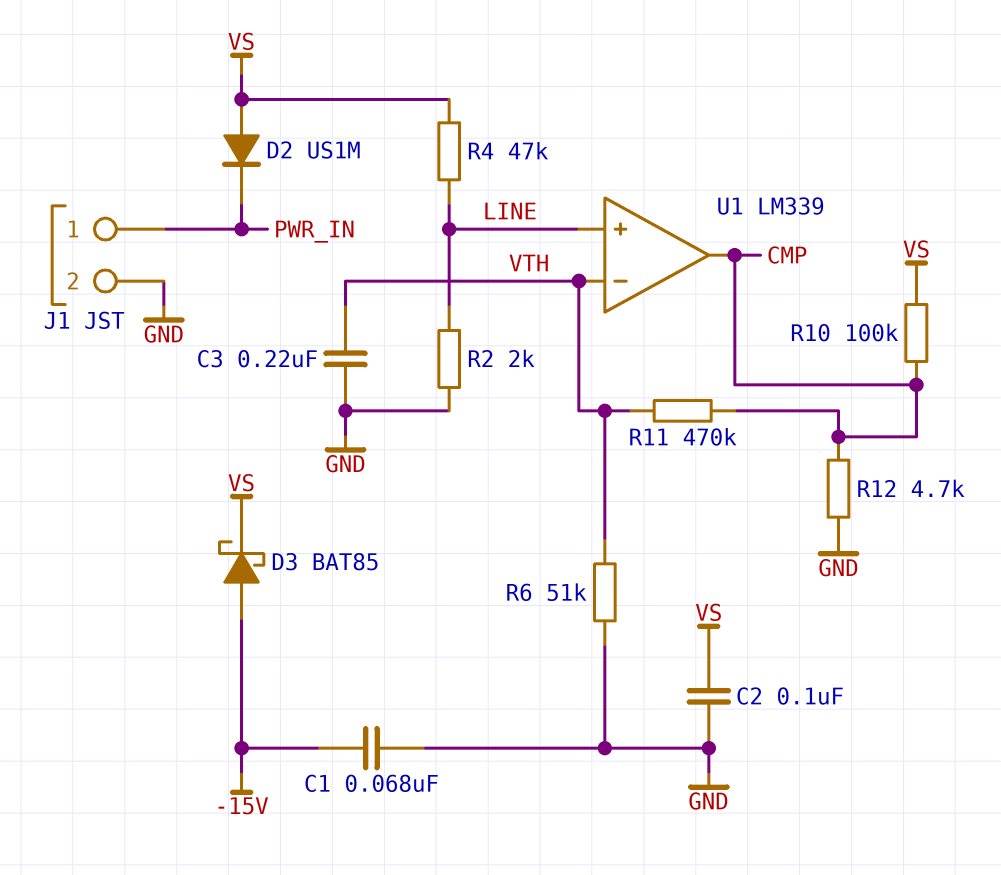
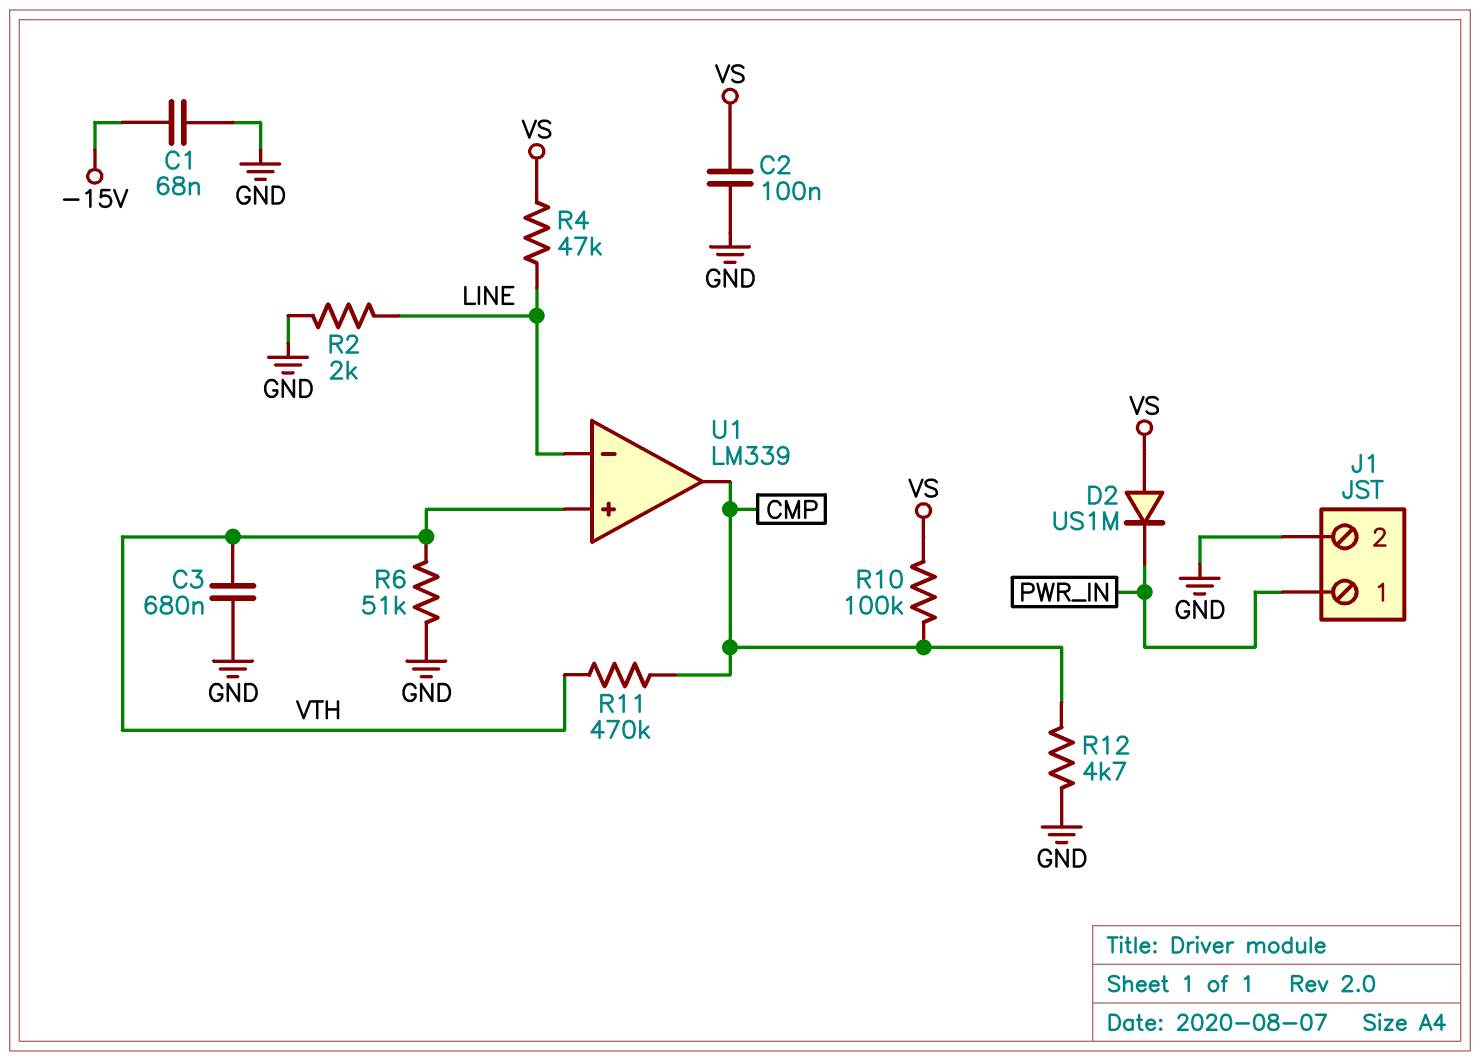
C3: 220nF (GND, VTH) -> 680nF (GND, VTH)
D3: schottky BAT85 (A -15V, K VS) -> none
U1 pin in+: LINE -> VTH
U1 pin in-: VTH -> LINE

